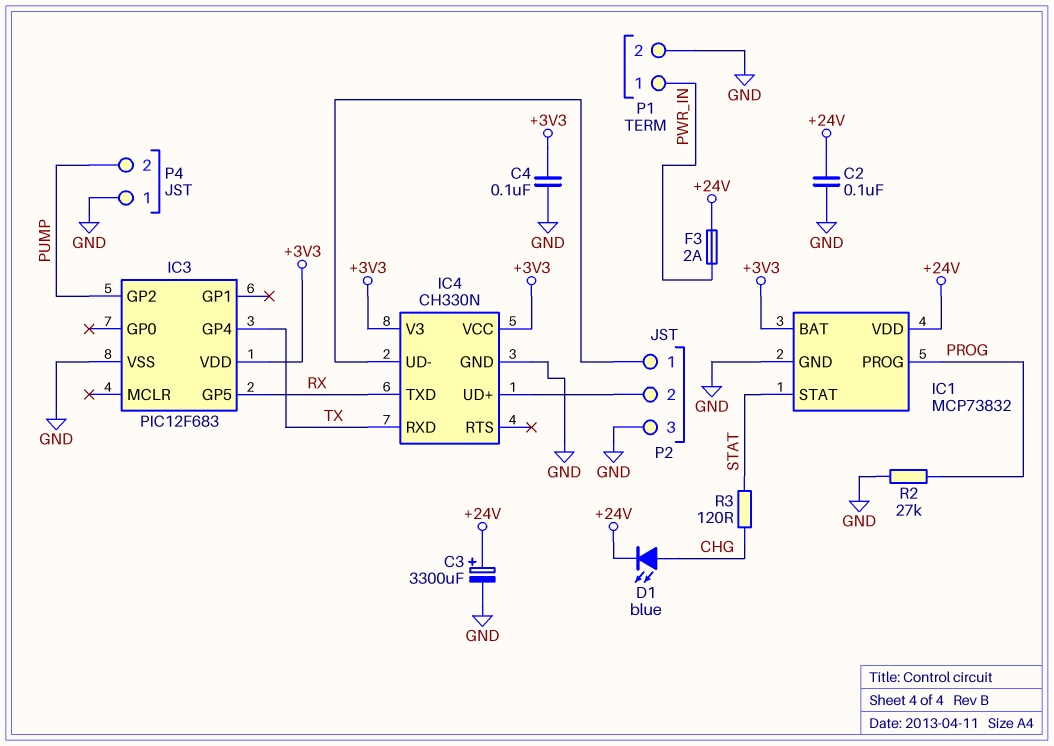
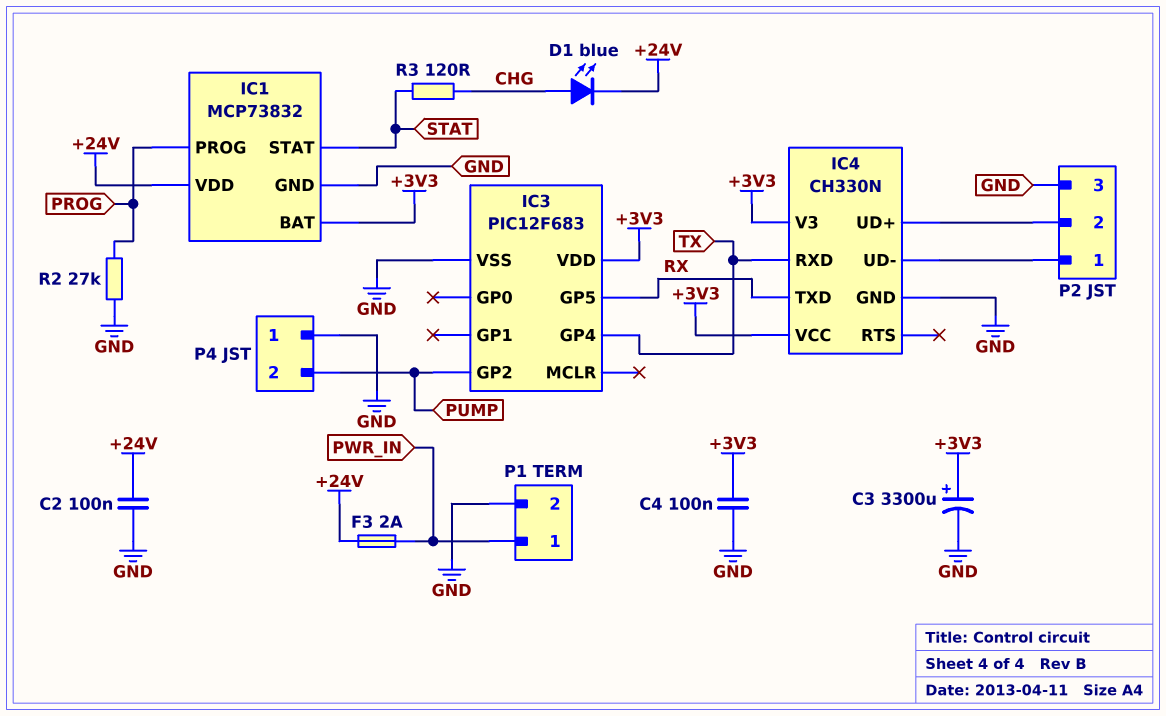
C3: 3300uF (plus +24V, minus GND) -> 3300uF (plus +3V3, minus GND)

